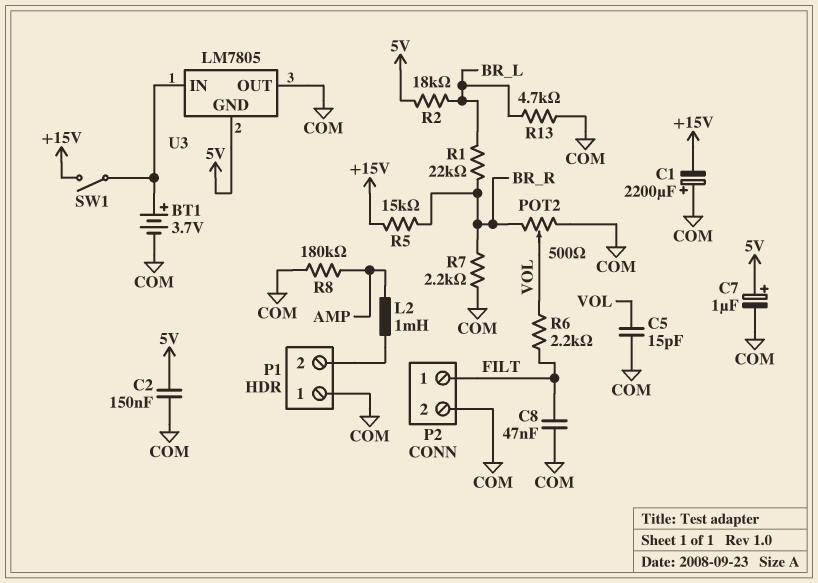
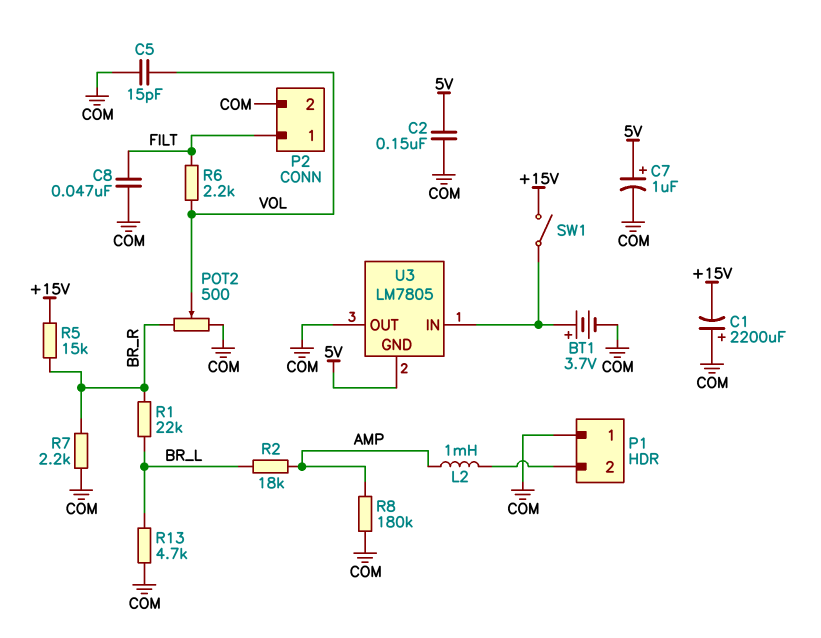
R2: 18k (5V, BR_L) -> 18k (AMP, BR_L)

